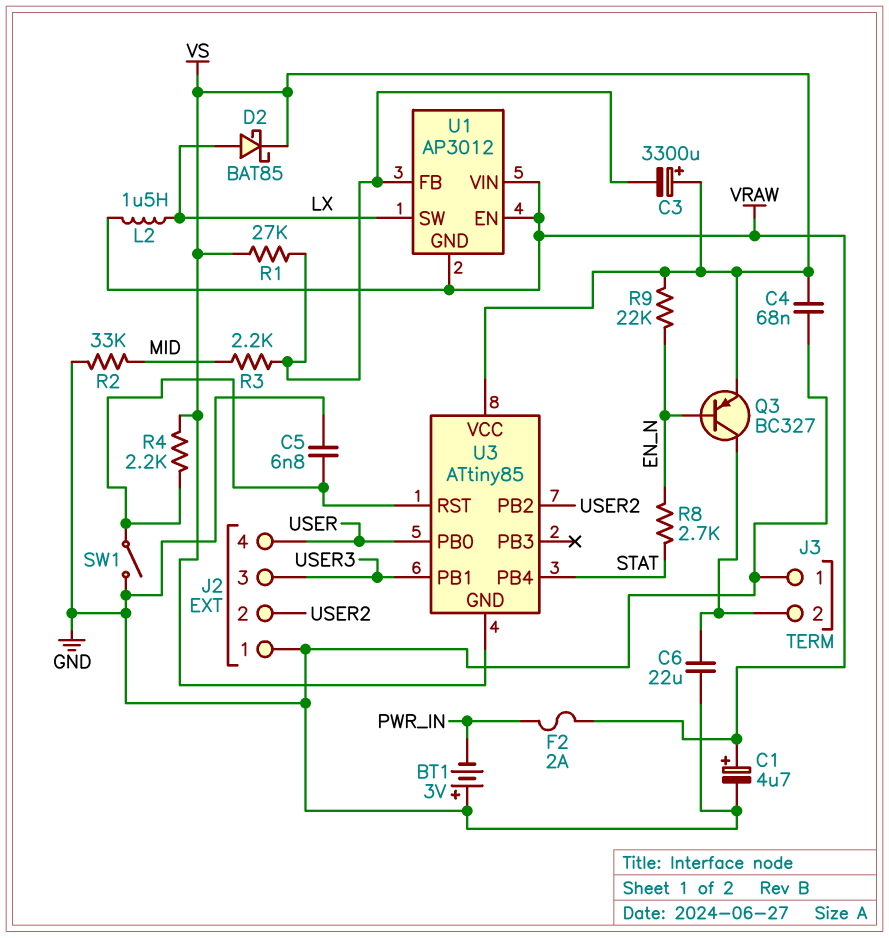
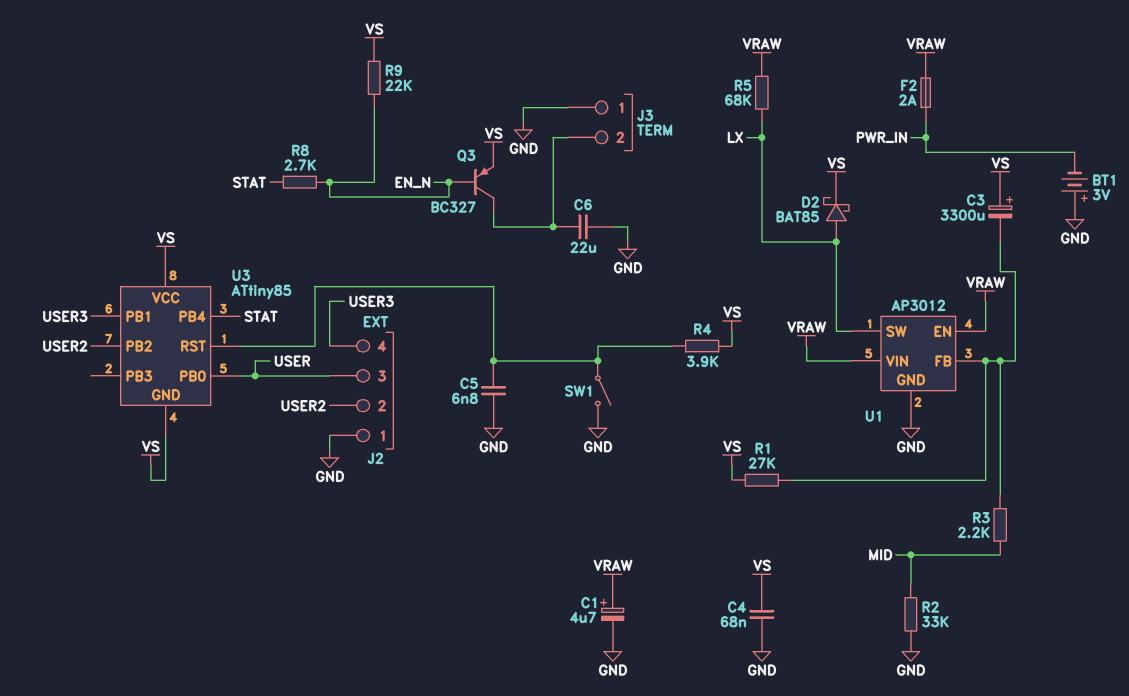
J2 pin 3: USER3 -> USER
J2 pin 4: USER -> USER3
L2: 1.5uH (LX, VRAW) -> none
R4: 2.2k (U3/RST, VS) -> 3.9k (U3/RST, VS)
R5: none -> 68k (LX, VRAW)
U1 pin GND: VRAW -> GND

